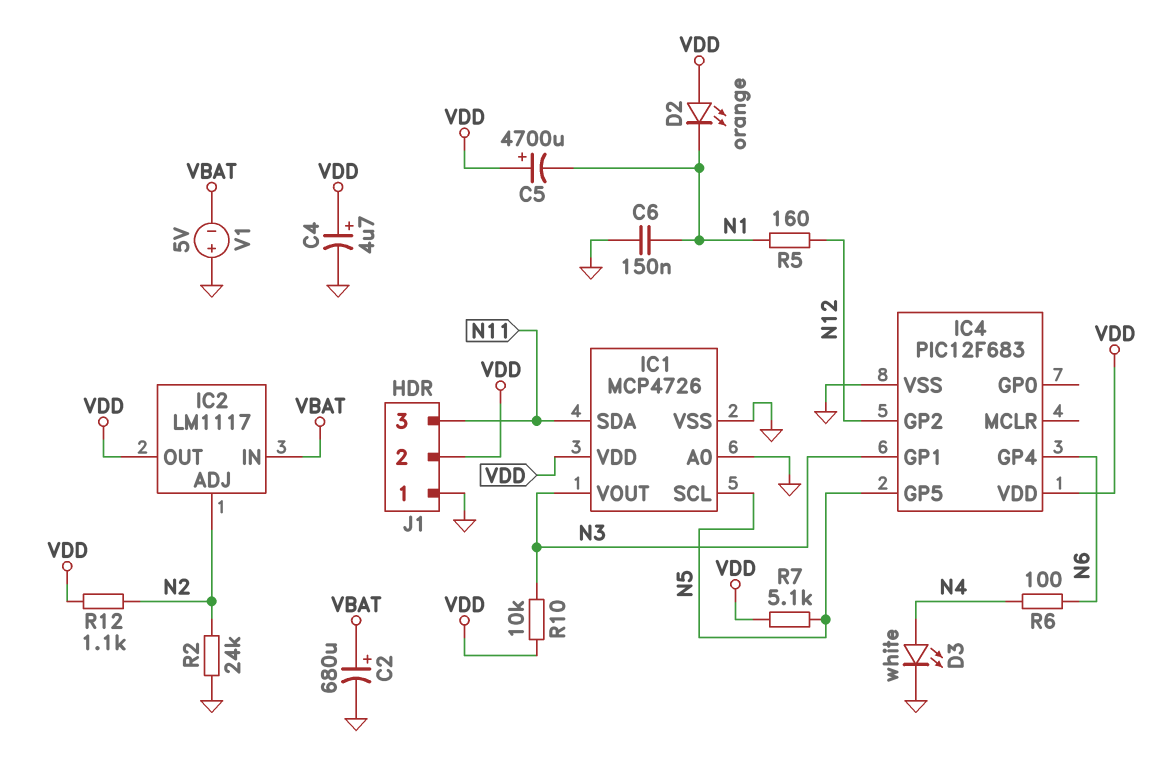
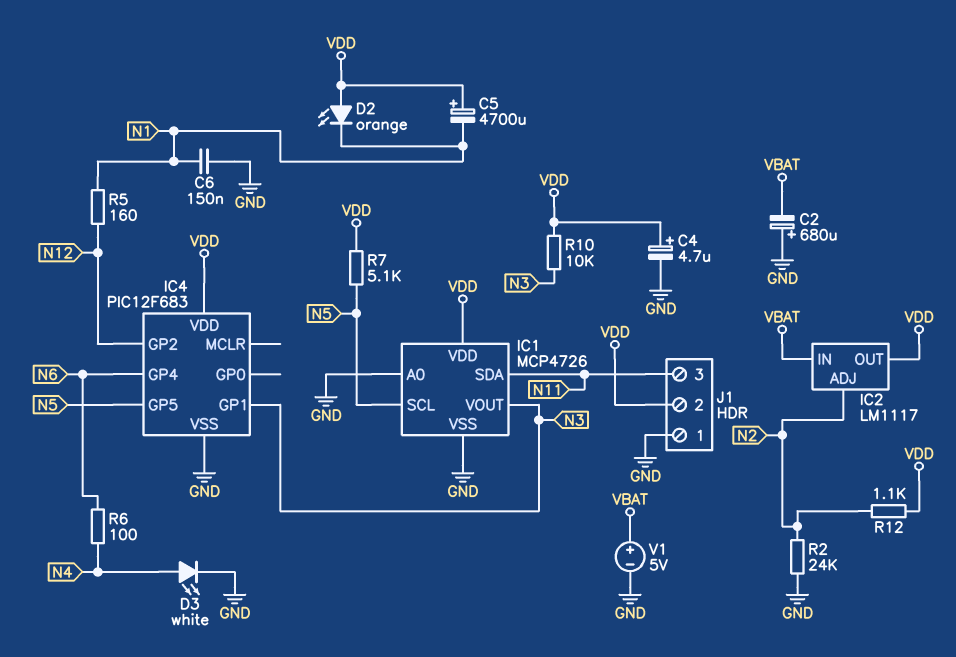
C2: 680uF (plus VBAT, minus GND) -> 680uF (plus GND, minus VBAT)
V1: 5V (plus GND, minus VBAT) -> 5V (plus VBAT, minus GND)

